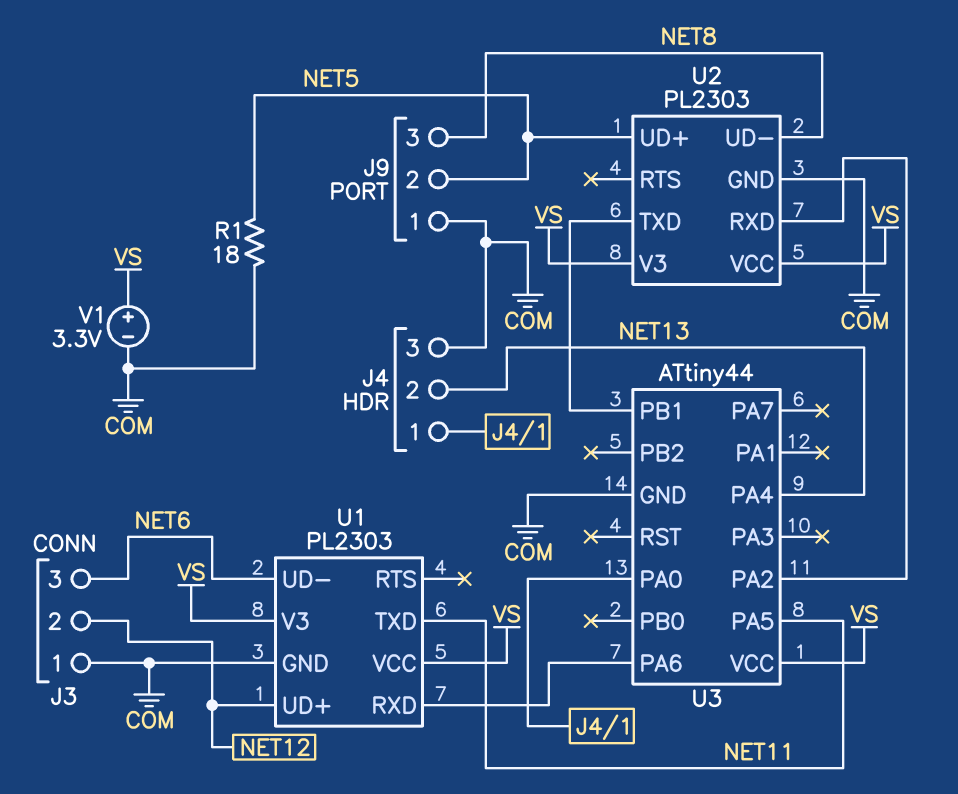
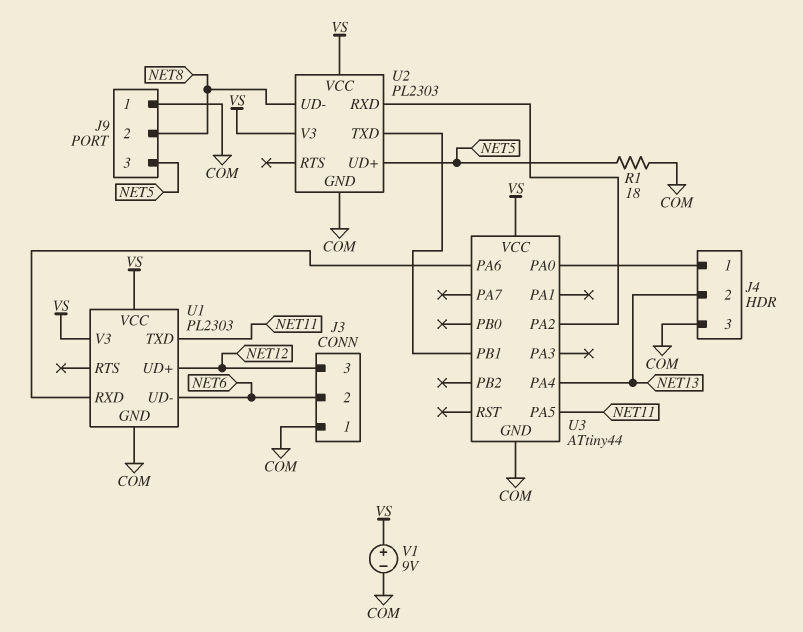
J3 pin 2: NET12 -> NET6
J3 pin 3: NET6 -> NET12
J9 pin 2: NET5 -> NET8
J9 pin 3: NET8 -> NET5
V1: 3.3V (plus VS, minus COM) -> 9V (plus VS, minus COM)

